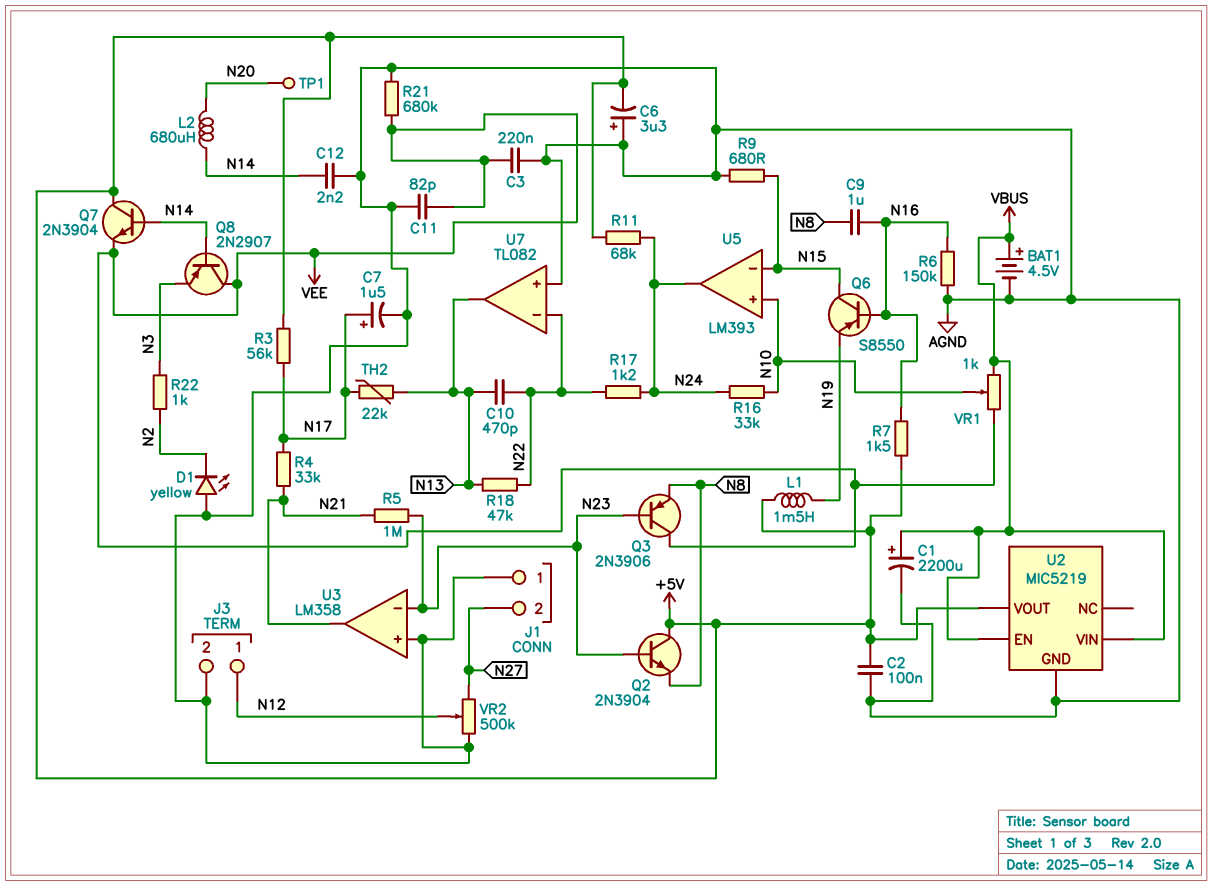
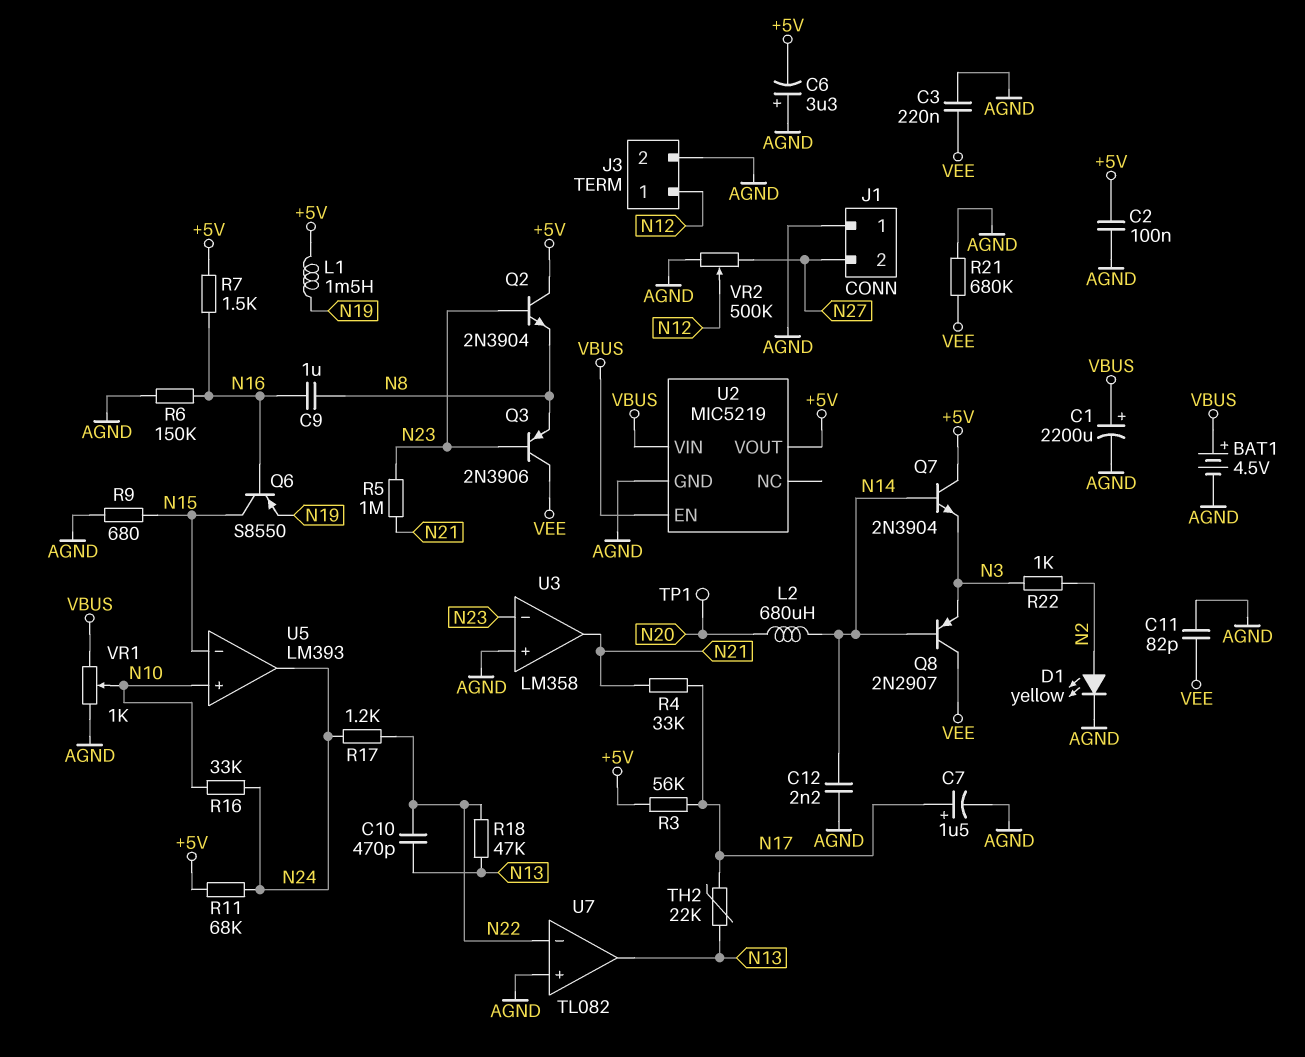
D1: LED yellow (A AGND, K N2) -> LED yellow (A N2, K AGND)
Q7: NPN 2N3904 (B N14, C +5V, E VEE) -> NPN 2N3904 (B N14, C +5V, E N3)
VR1: 1k (VBUS, VEE, wiper N10) -> 1k (AGND, VBUS, wiper N10)

